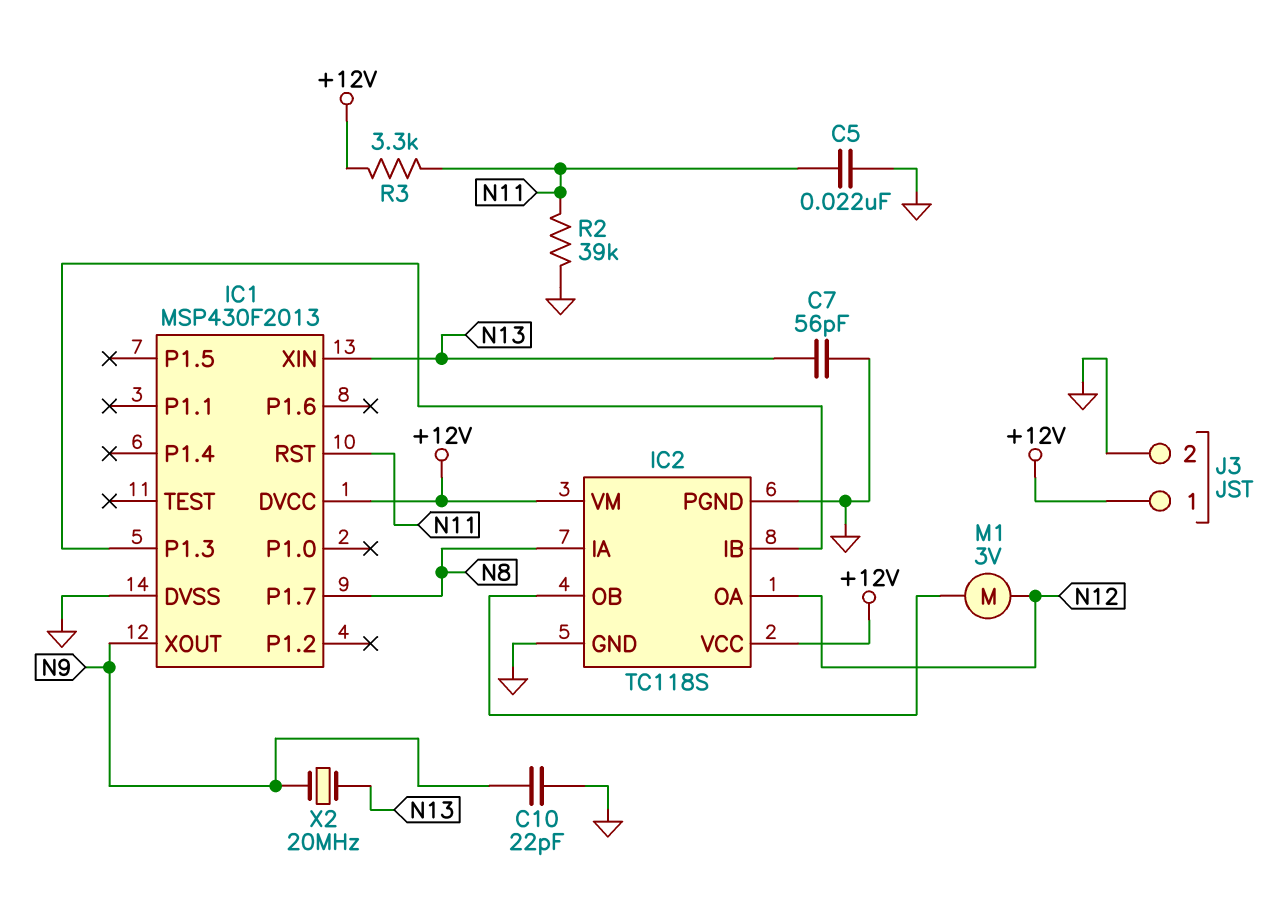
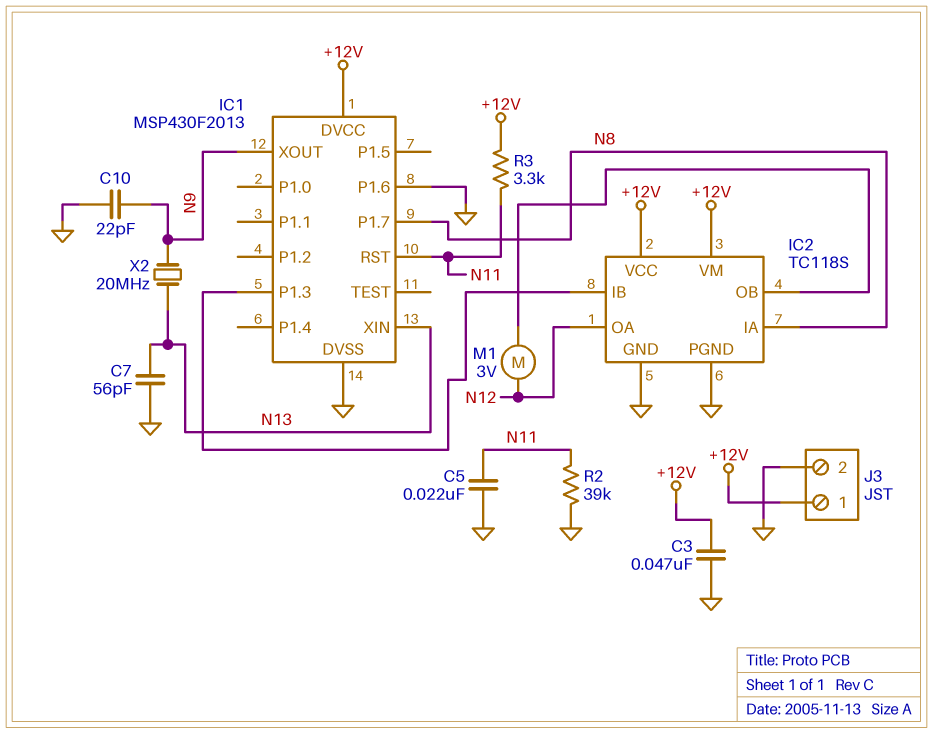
C3: none -> 47nF (+12V, GND)
IC1 pin P1.6: none -> GND

